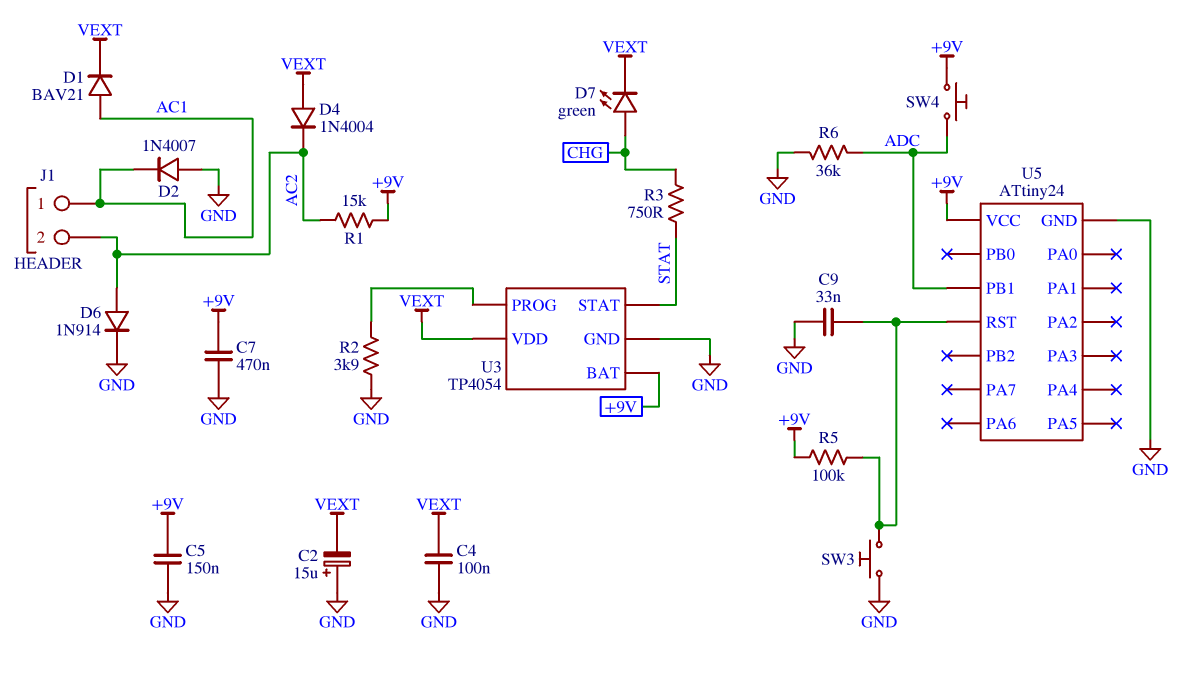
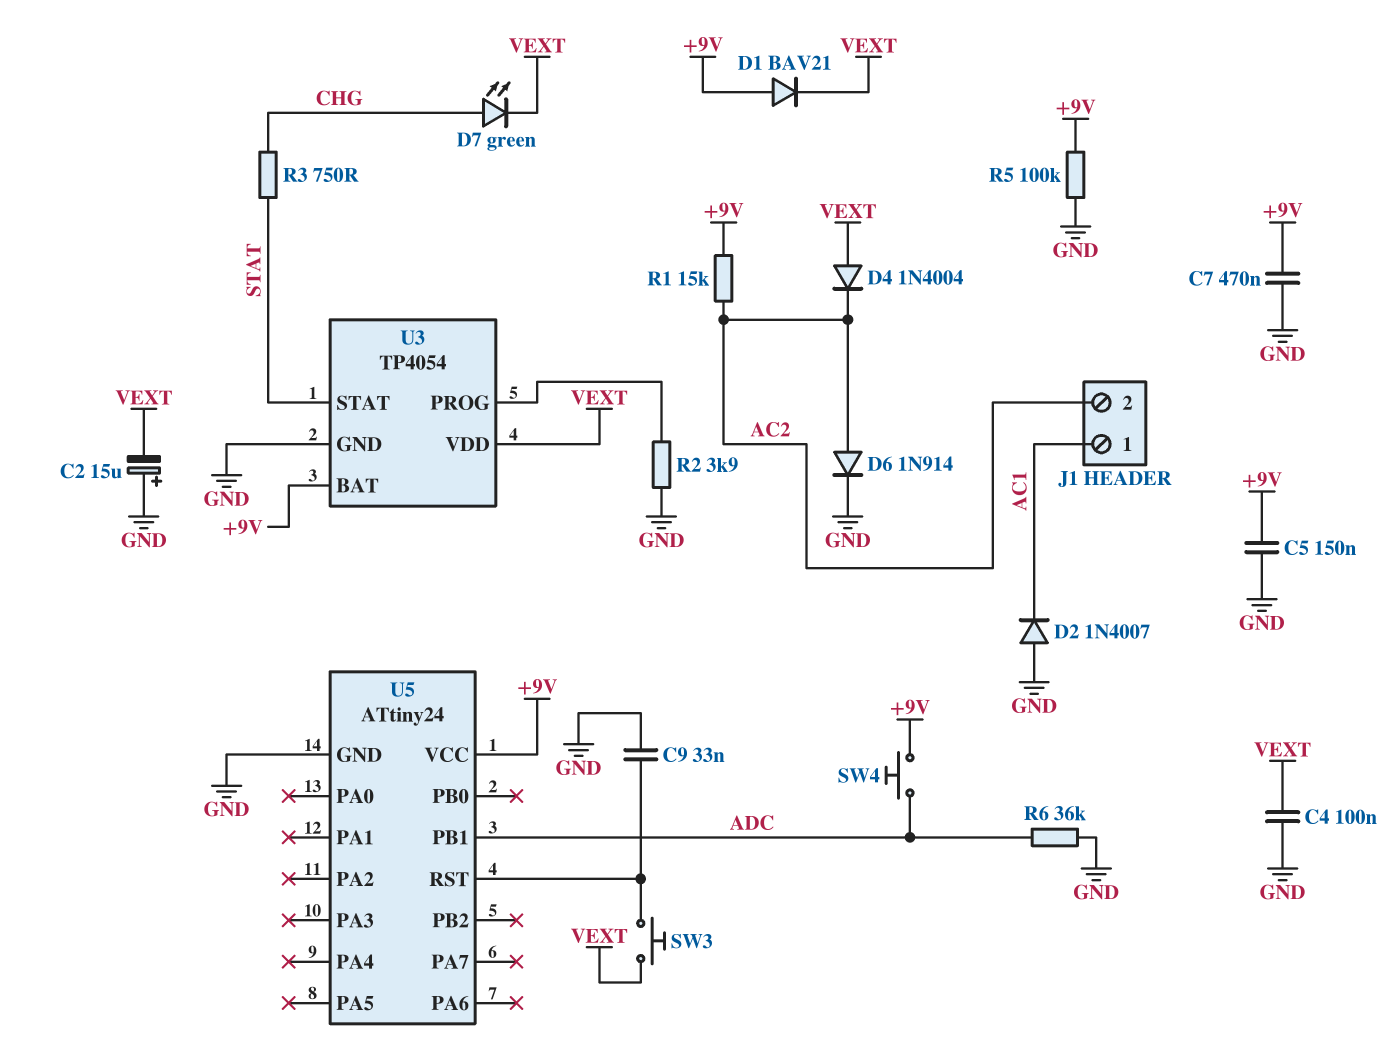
D1: diode BAV21 (A AC1, K VEXT) -> diode BAV21 (A +9V, K VEXT)
R5: 100k (+9V, U5/RST) -> 100k (+9V, GND)
SW3: button (GND, U5/RST) -> button (U5/RST, VEXT)

